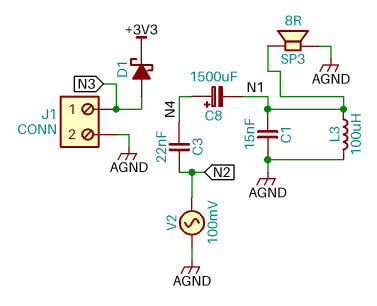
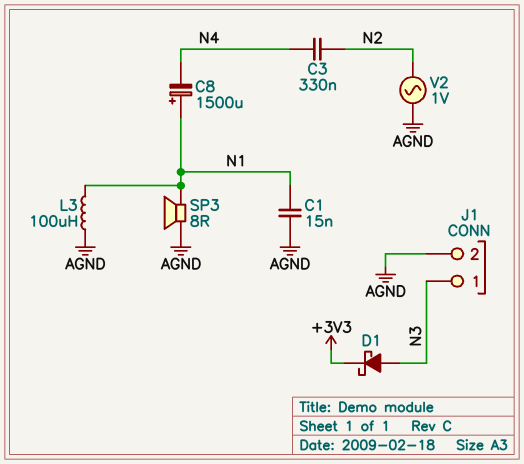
C3: 22nF (N2, N4) -> 330nF (N2, N4)
C8: 1500uF (plus N4, minus N1) -> 1500uF (plus N1, minus N4)
V2: AC 100mV (AGND, N2) -> AC 1V (AGND, N2)

